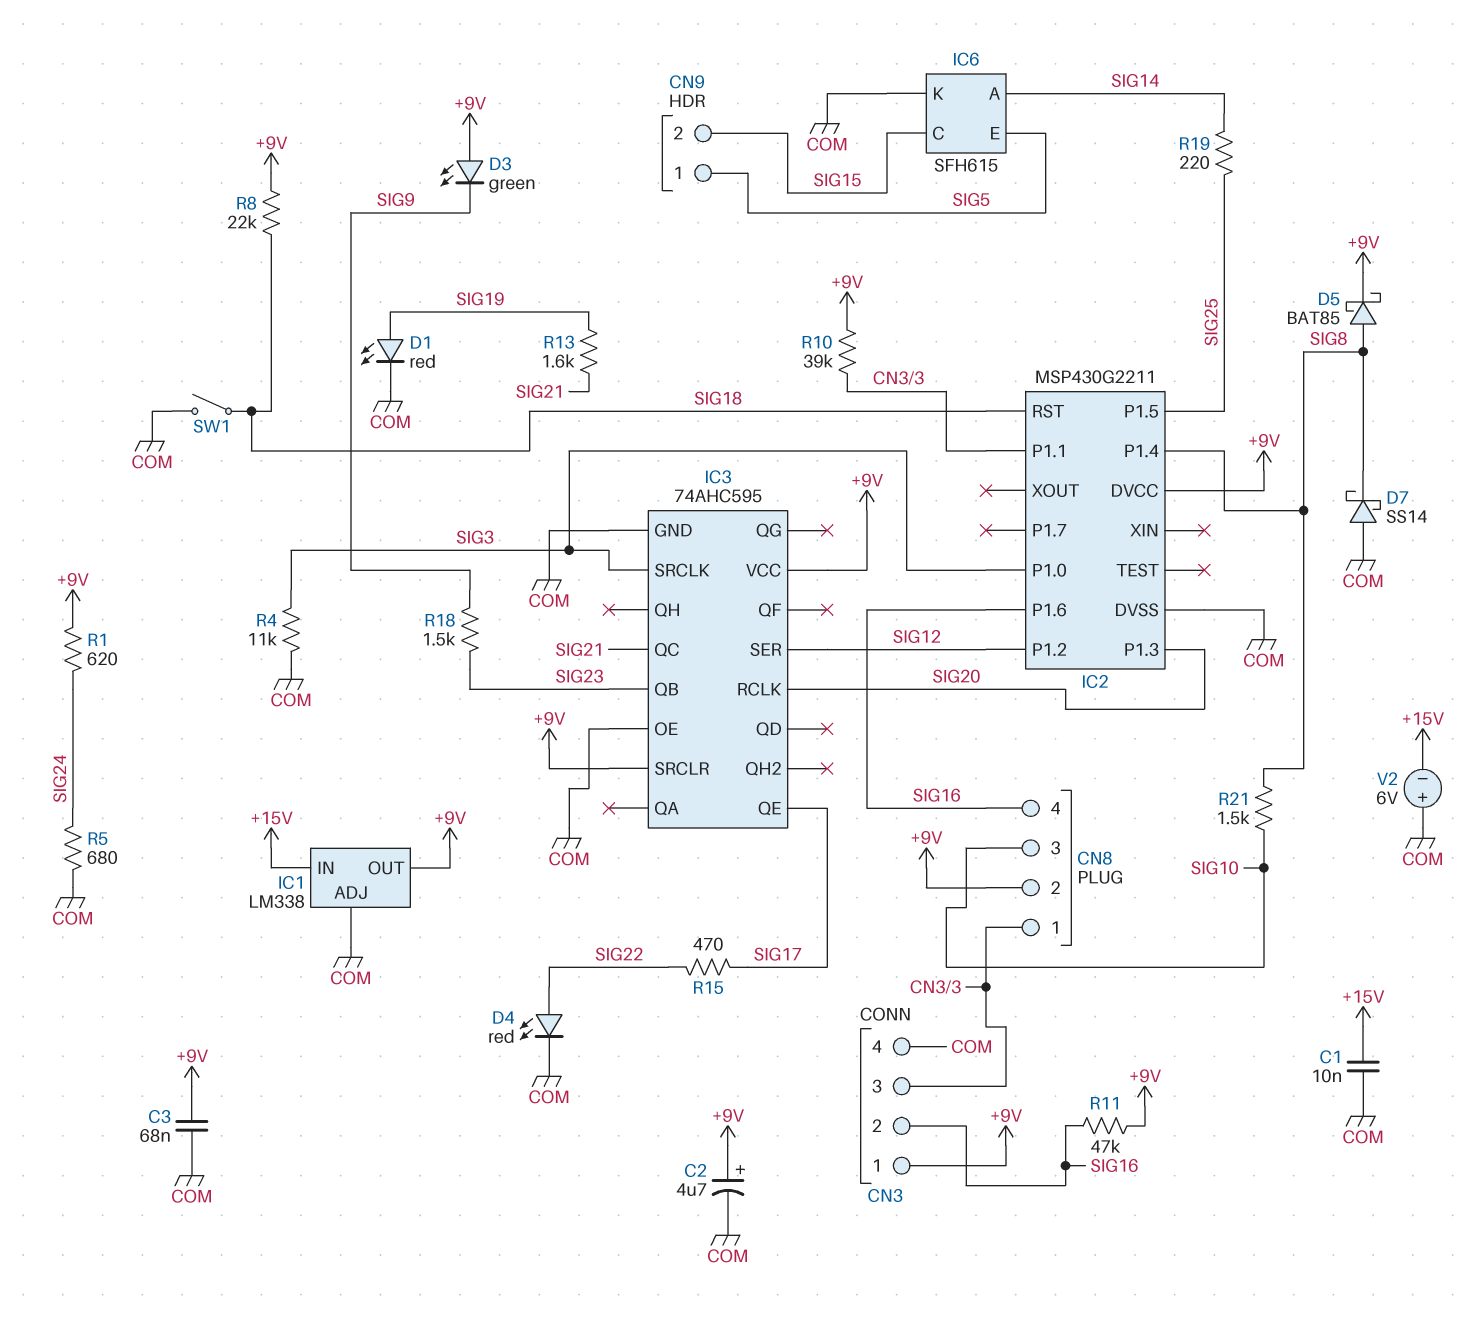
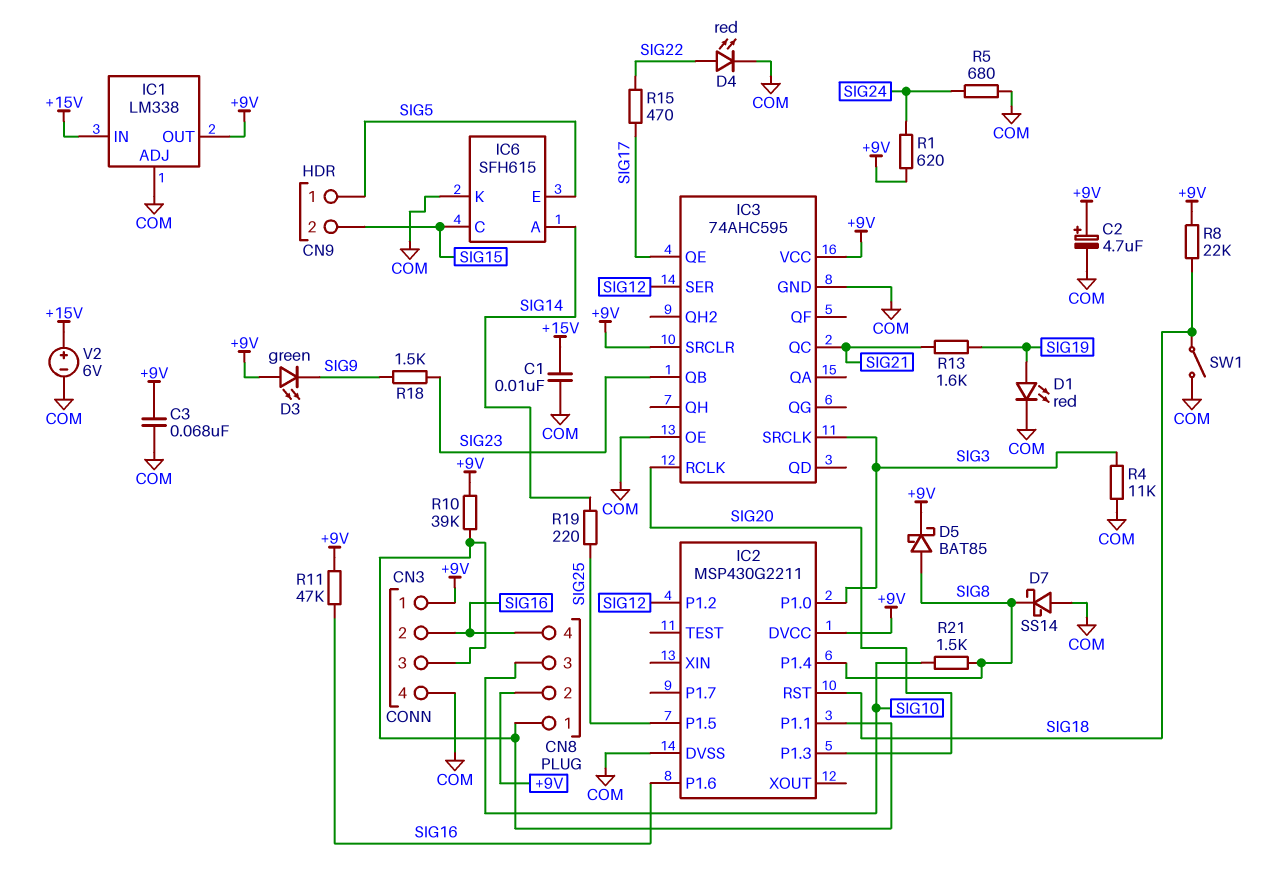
V2: 6V (plus COM, minus +15V) -> 6V (plus +15V, minus COM)

